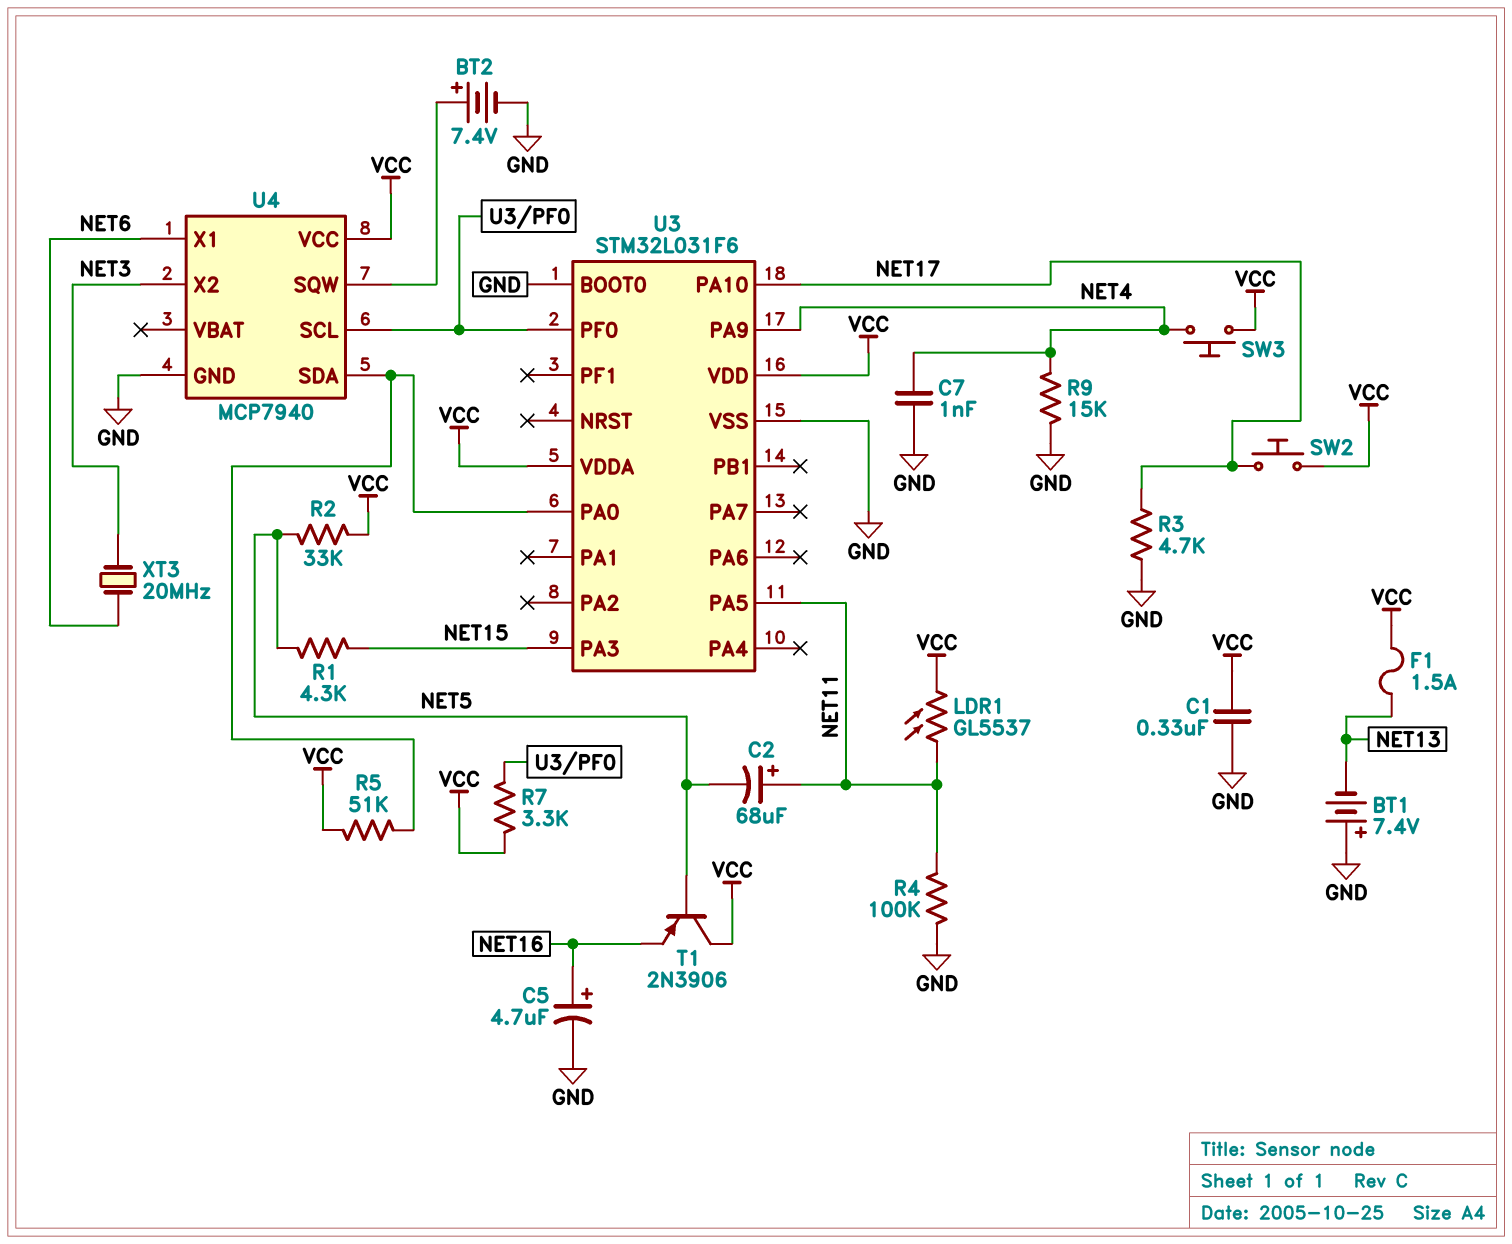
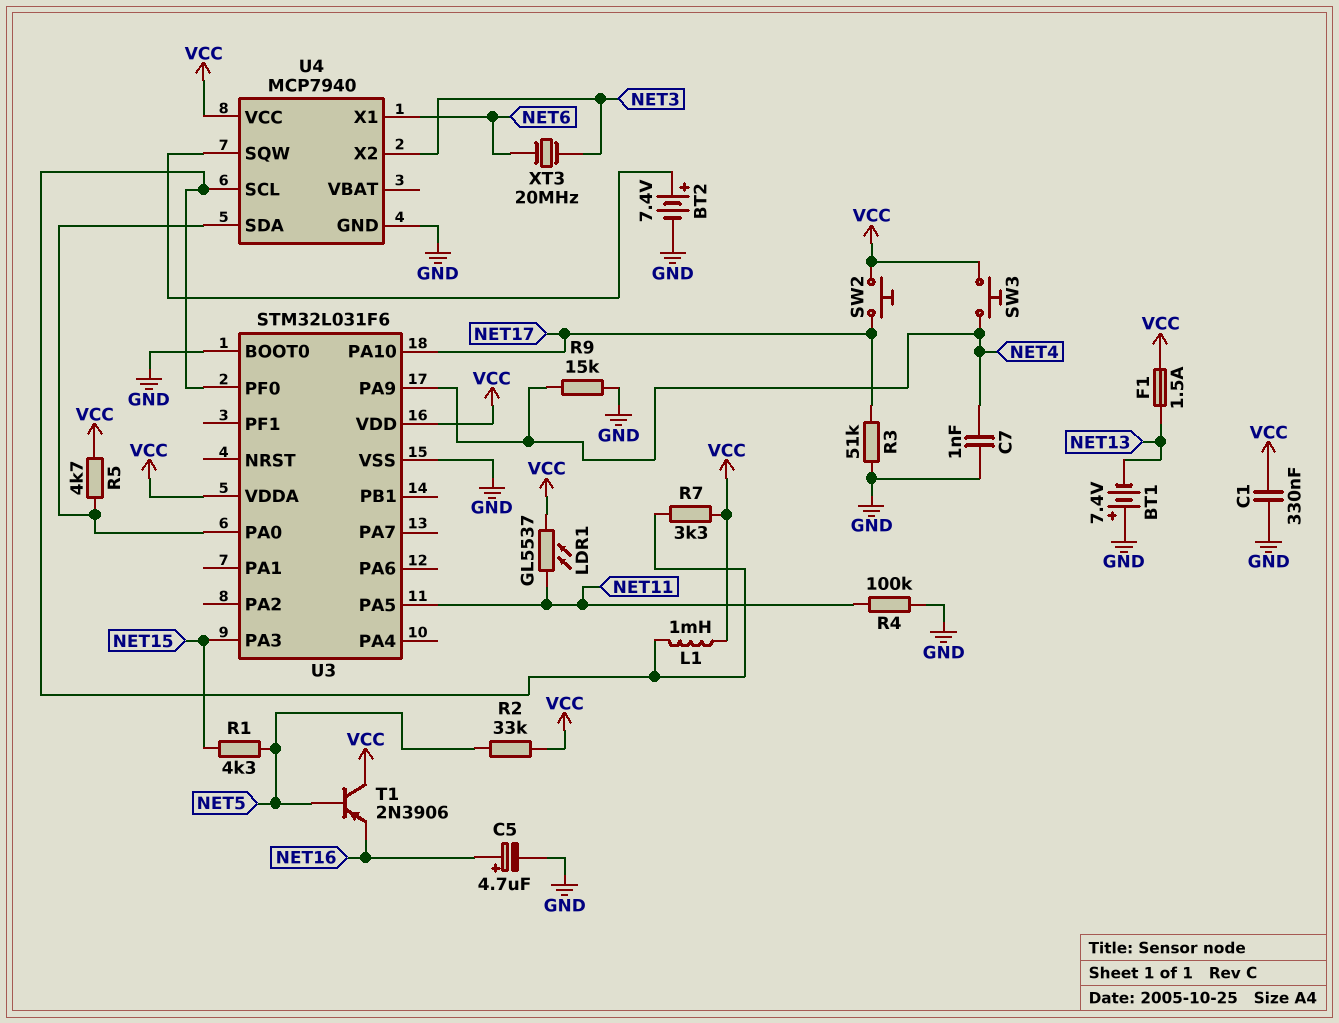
C2: 68uF (plus NET11, minus NET5) -> none
L1: none -> 1mH (U3/PF0, VCC)
R3: 4.7k (GND, NET17) -> 51k (GND, NET17)
R5: 51k (U3/PA0, VCC) -> 4.7k (U3/PA0, VCC)

